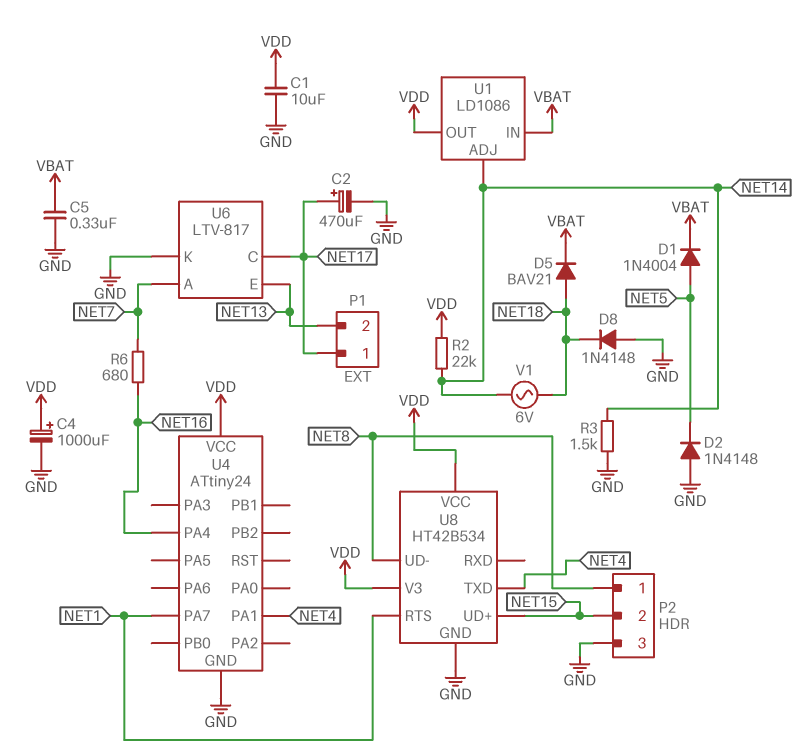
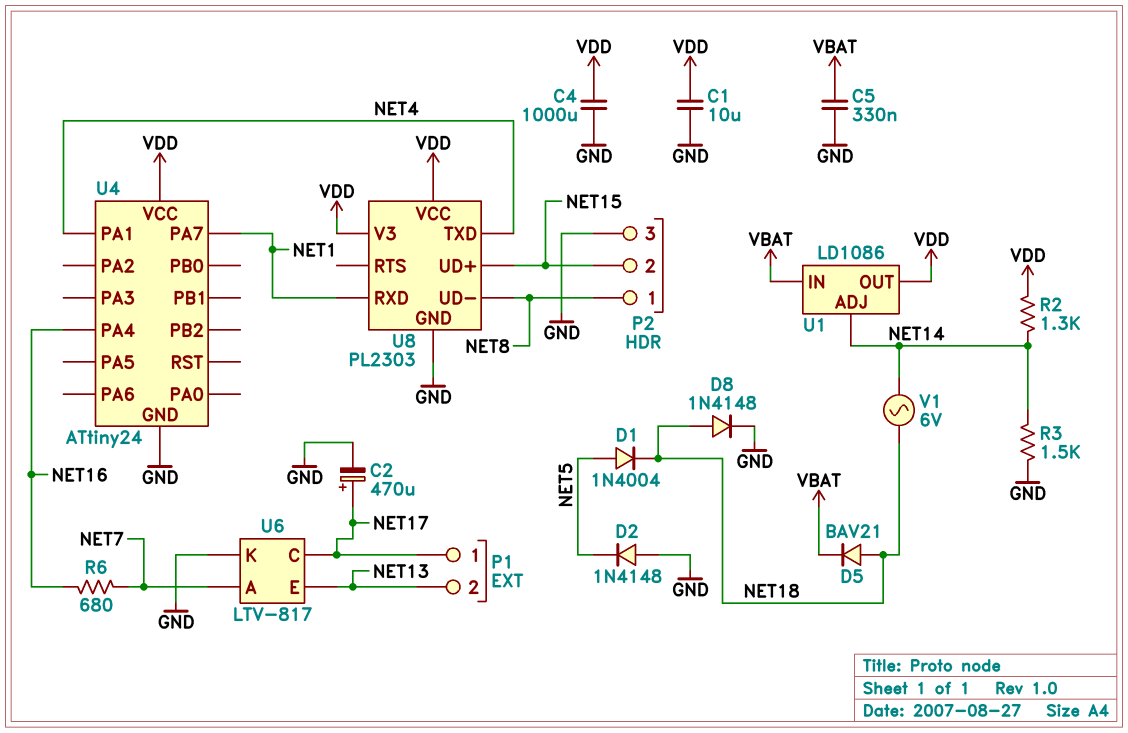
C4: 1000uF (plus VDD, minus GND) -> 1000uF (GND, VDD)
D1: diode 1N4004 (A NET5, K VBAT) -> diode 1N4004 (A NET5, K NET18)
D8: diode 1N4148 (A GND, K NET18) -> diode 1N4148 (A NET18, K GND)
R2: 22k (NET14, VDD) -> 1.3k (NET14, VDD)
U8: HT42B534 -> PL2303
U8 pin RTS: NET1 -> none
U8 pin RXD: none -> NET1

